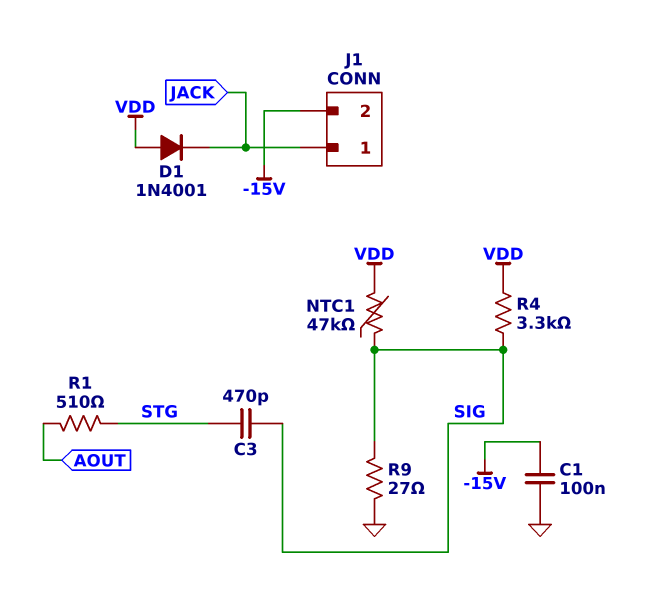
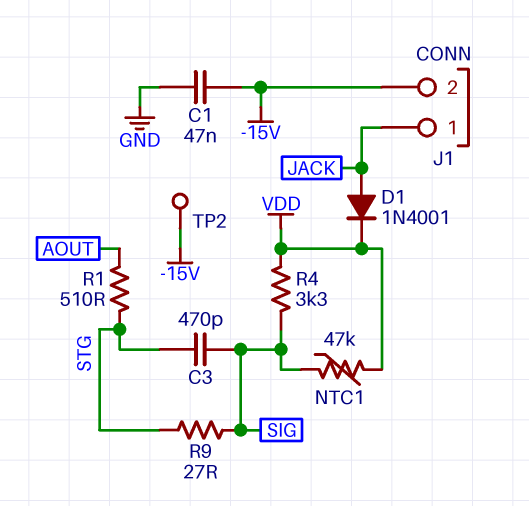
C1: 100nF (-15V, GND) -> 47nF (-15V, GND)
D1: diode 1N4001 (A VDD, K JACK) -> diode 1N4001 (A JACK, K VDD)
R9: 27 (GND, SIG) -> 27 (SIG, STG)
TP2: none -> test point (-15V)

